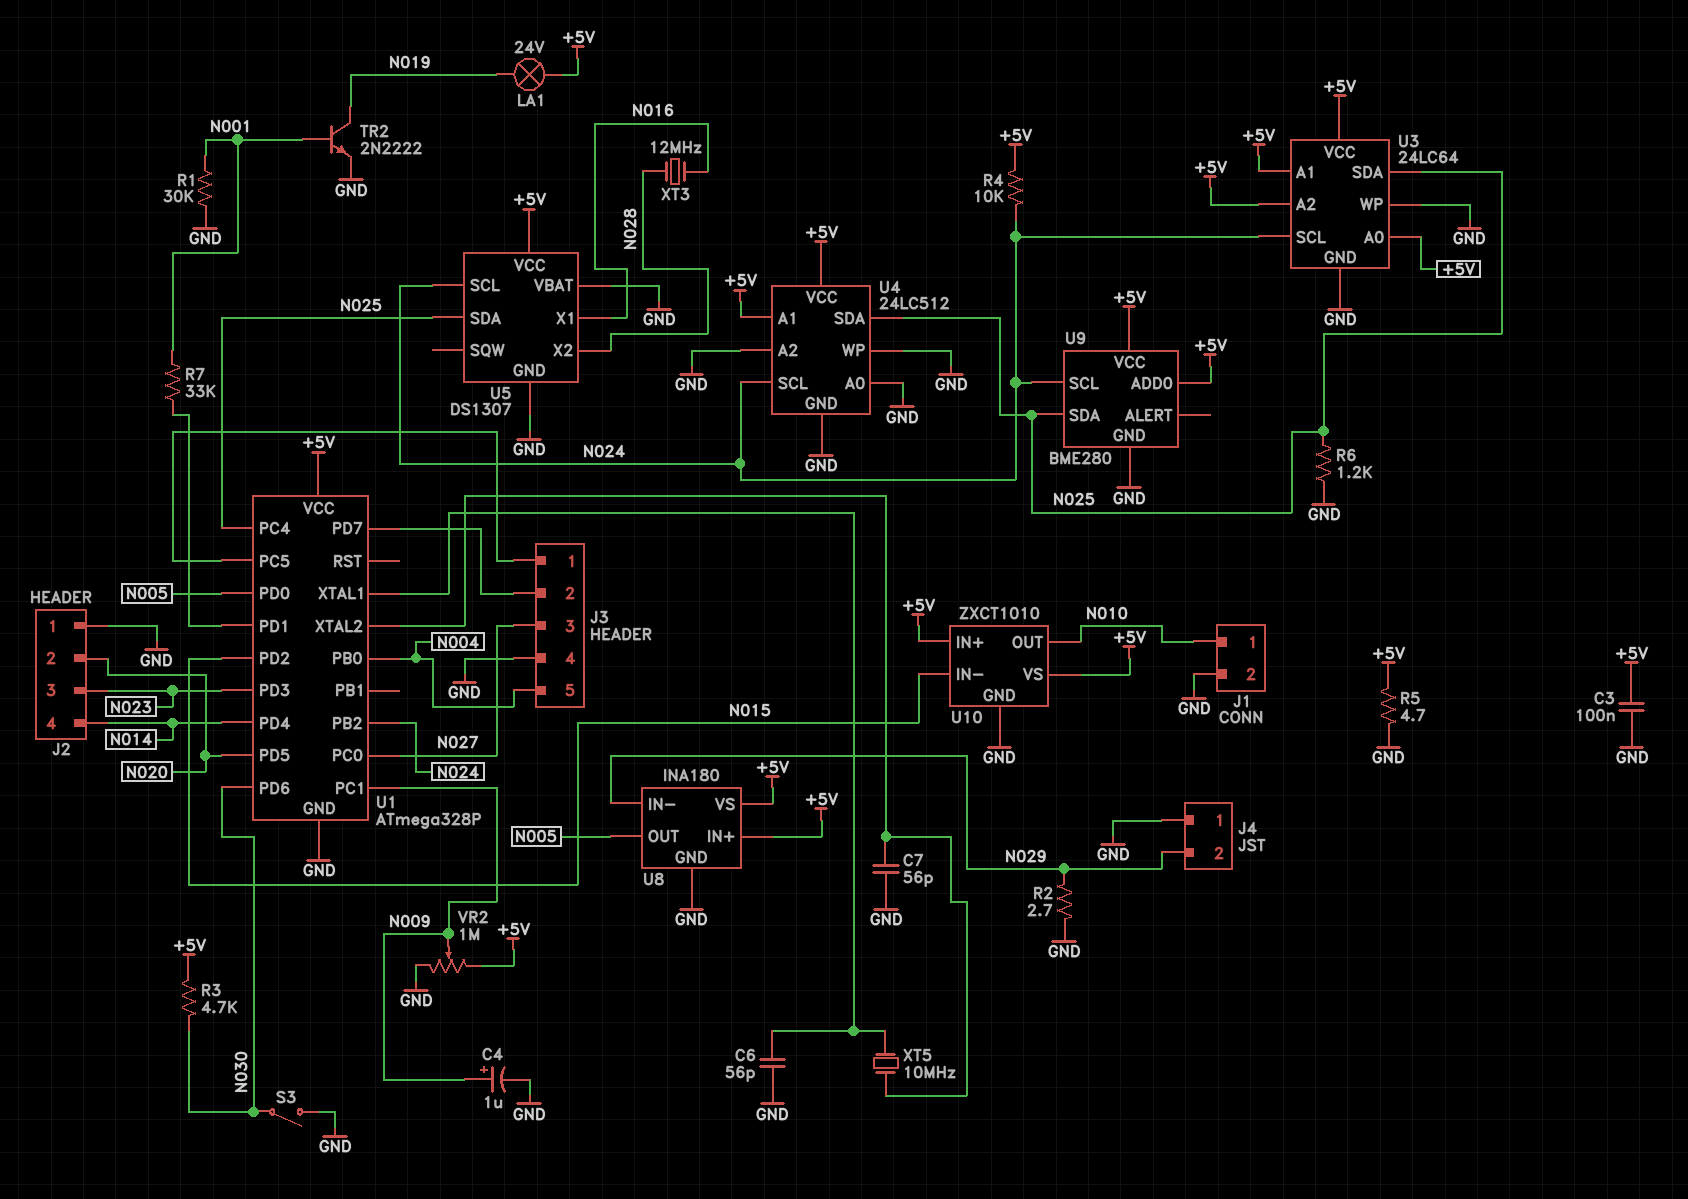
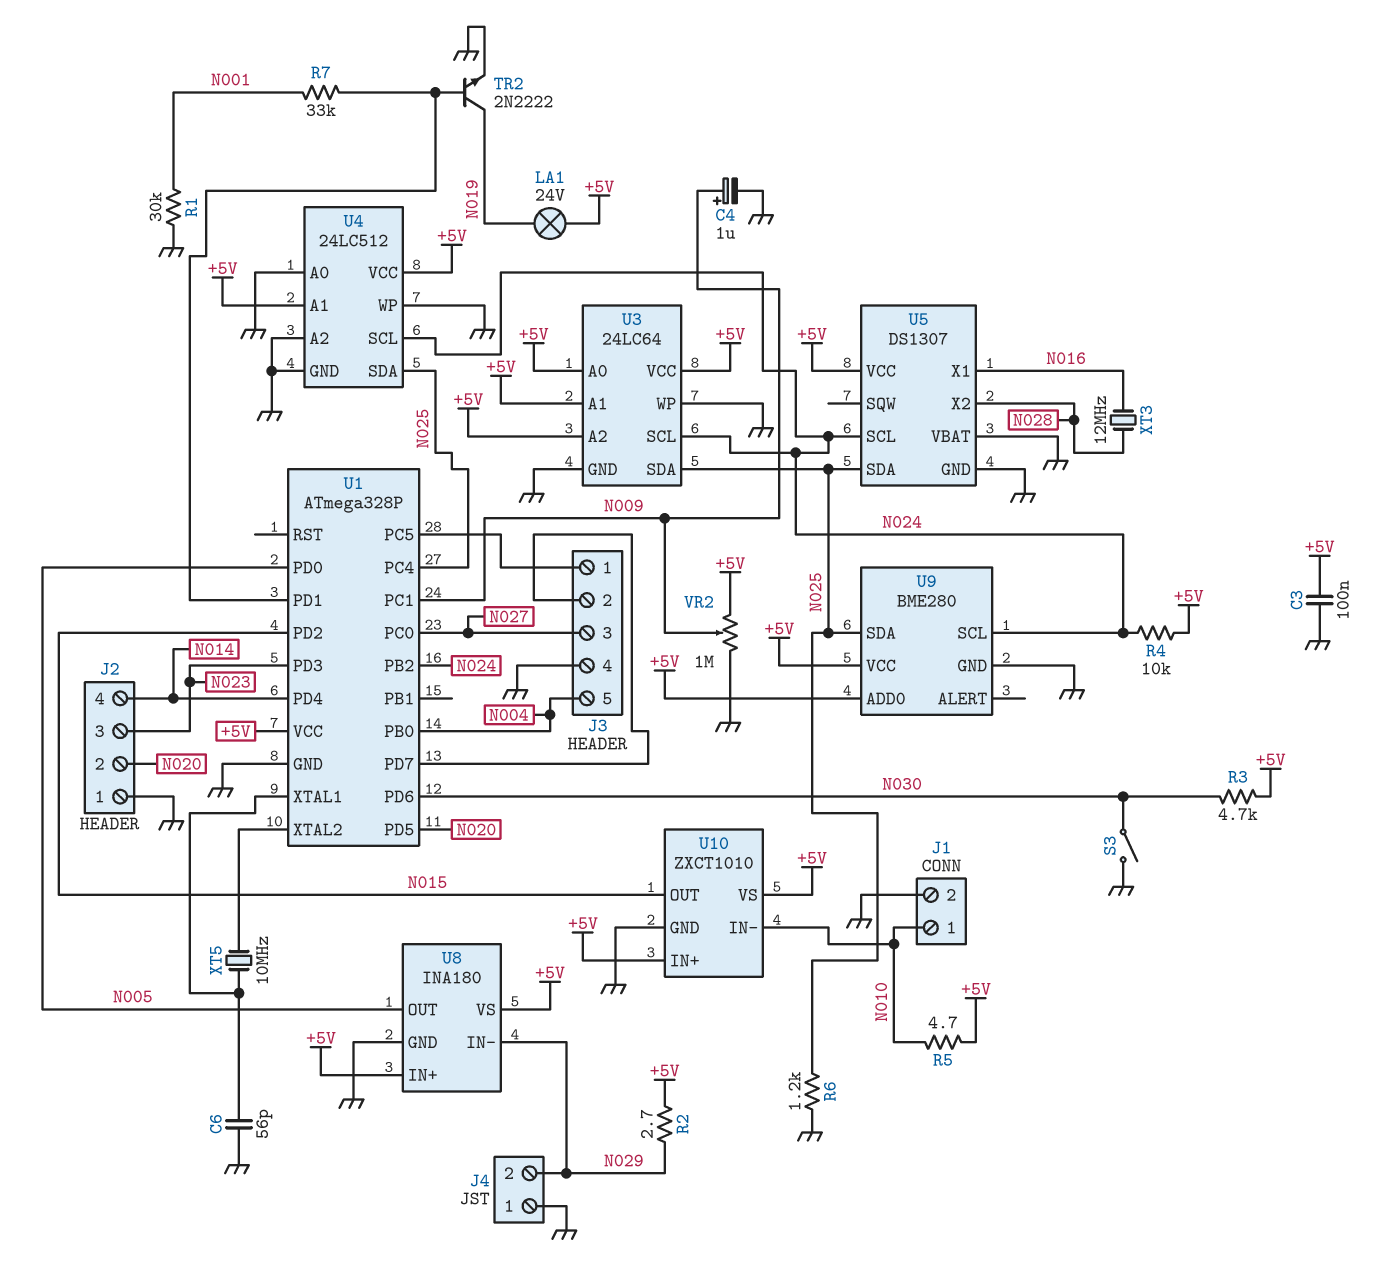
C7: 56pF (GND, U1/XTAL2) -> none
R2: 2.7 (GND, N029) -> 2.7 (+5V, N029)
R5: 4.7 (+5V, GND) -> 4.7 (+5V, N010)
TR2: NPN 2N2222 (B N001, C N019, E GND) -> NPN 2N2222 (B U1/PD1, C N019, E GND)
U10 pin IN-: N015 -> N010
U10 pin OUT: N010 -> N015

